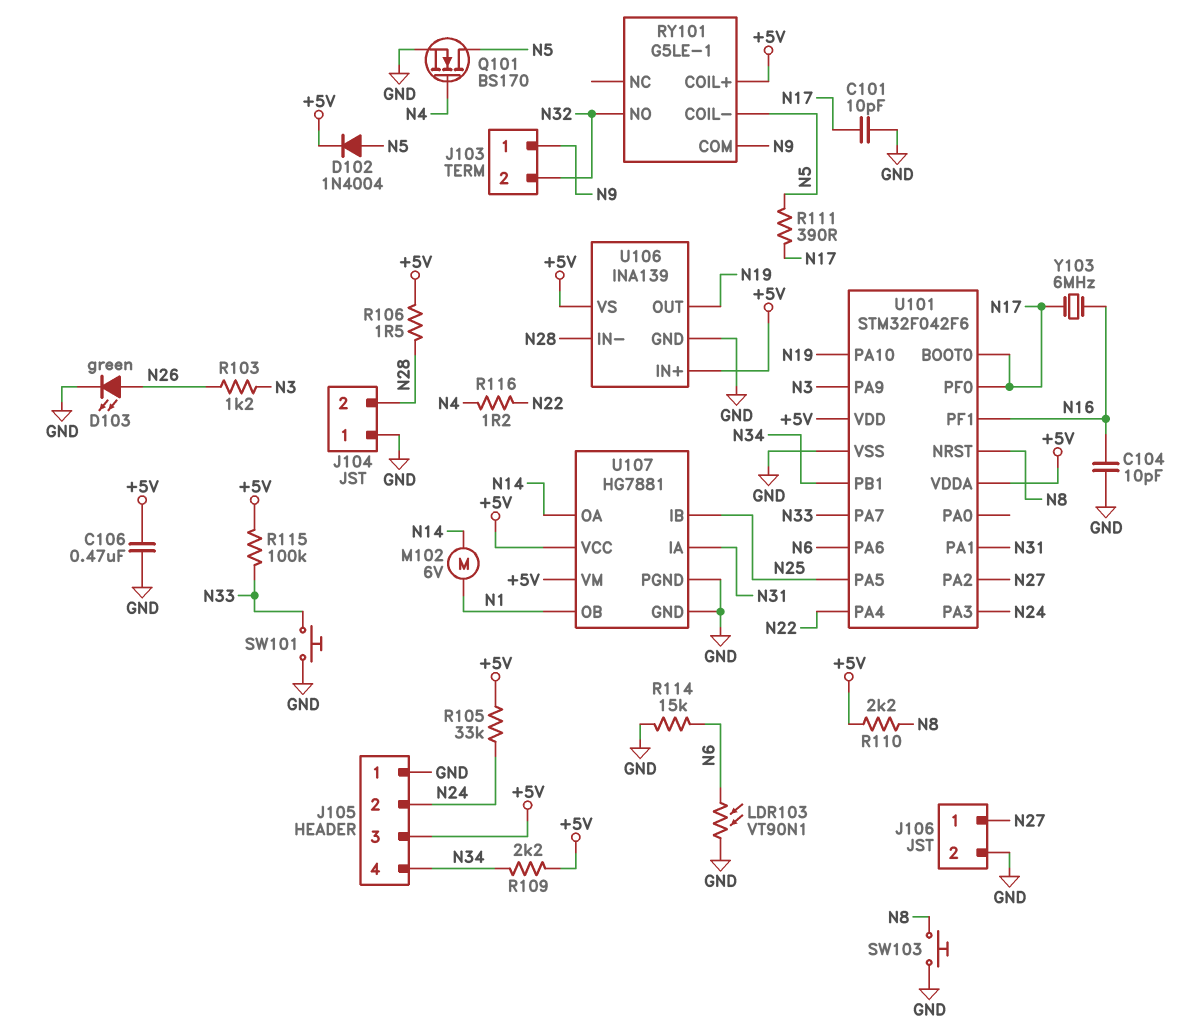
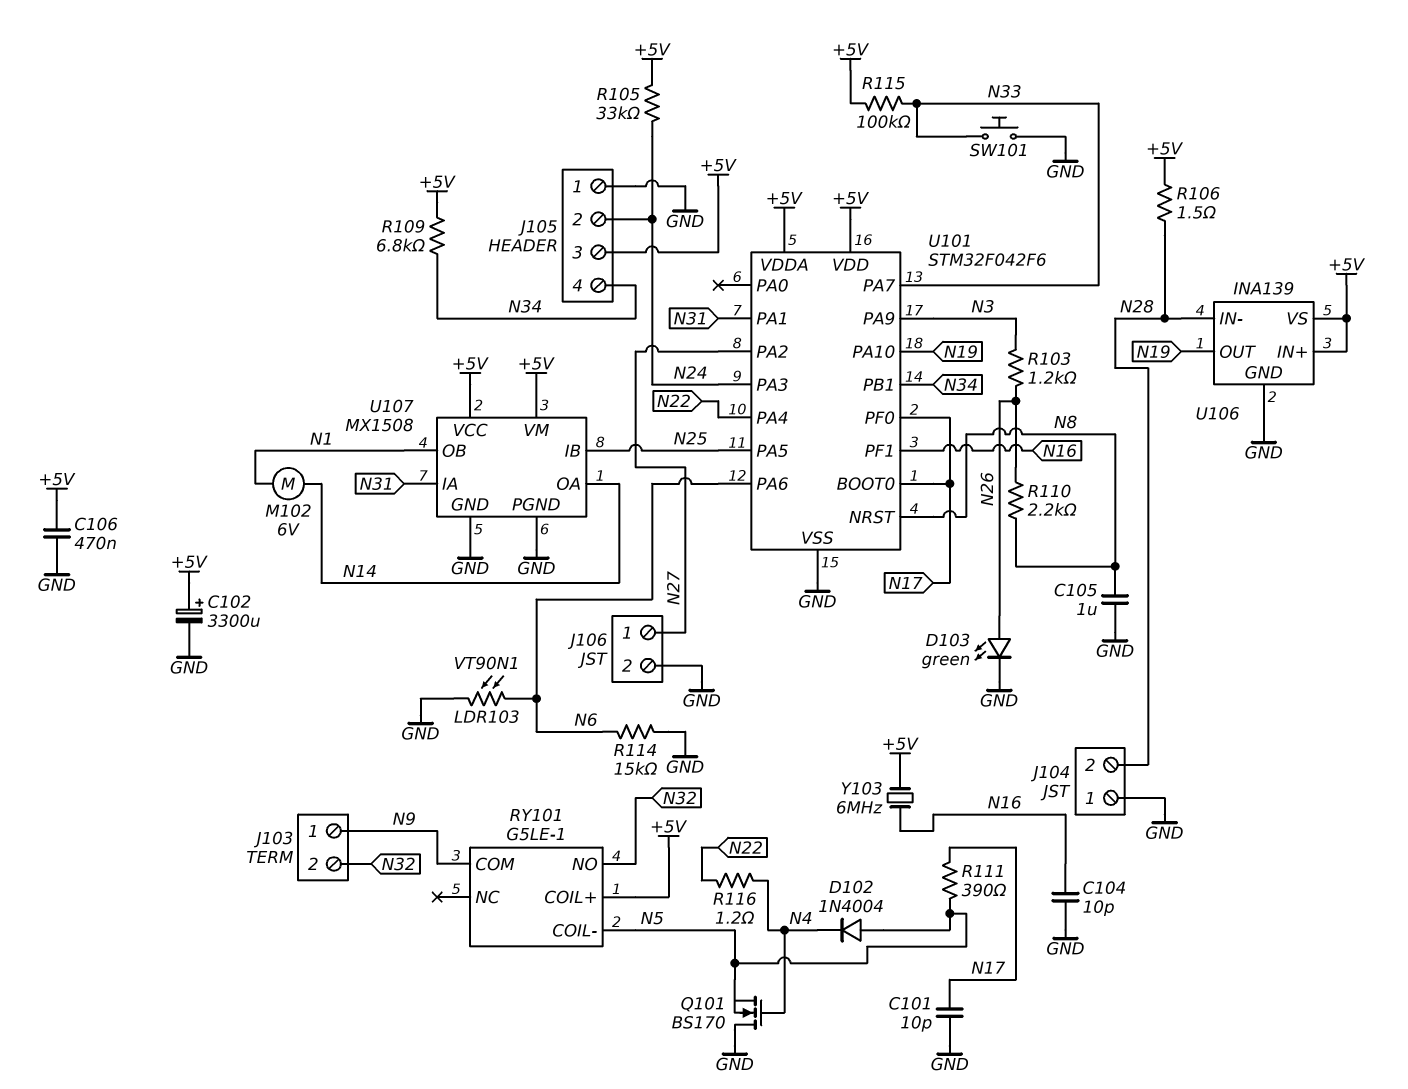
C102: none -> 3300uF (plus +5V, minus GND)
C105: none -> 1uF (GND, N8)
D102: diode 1N4004 (A N5, K +5V) -> diode 1N4004 (A N5, K N4)
Q101: NMOS BS170 (G N4, D N5, S GND) -> NMOS BS170 (G N4, D GND, S N5)
R109: 2.2k (+5V, N34) -> 6.8k (+5V, N34)
R110: 2.2k (+5V, N8) -> 2.2k (N8, N26)
SW103: button (GND, N8) -> none
U107: HG7881 -> MX1508
Y103: 6MHz (N16, N17) -> 6MHz (+5V, N16)

